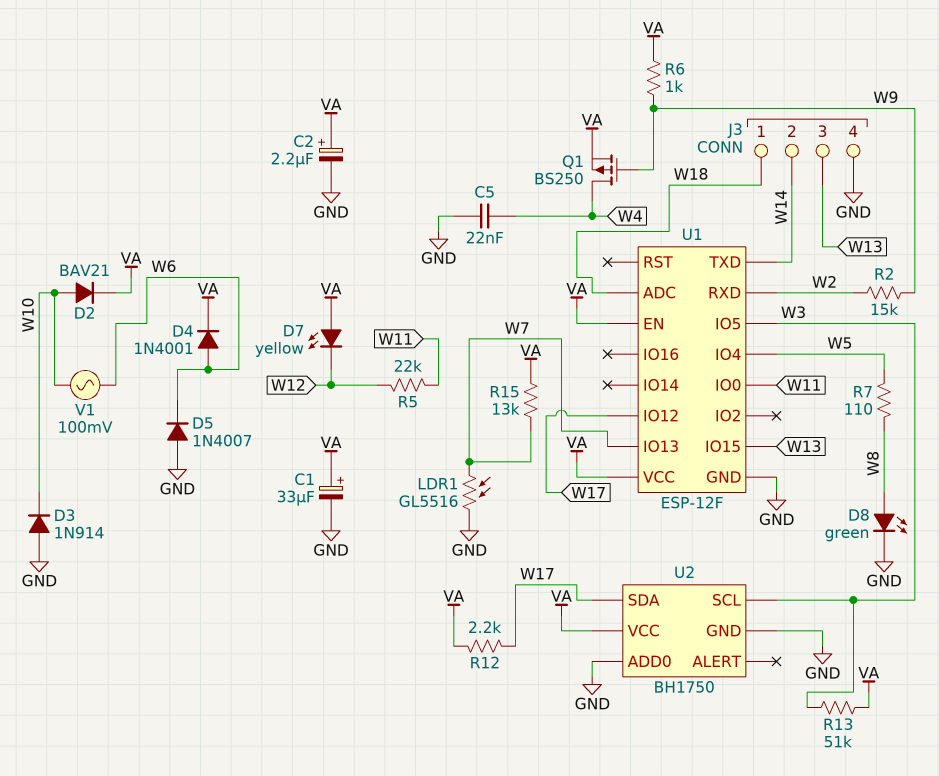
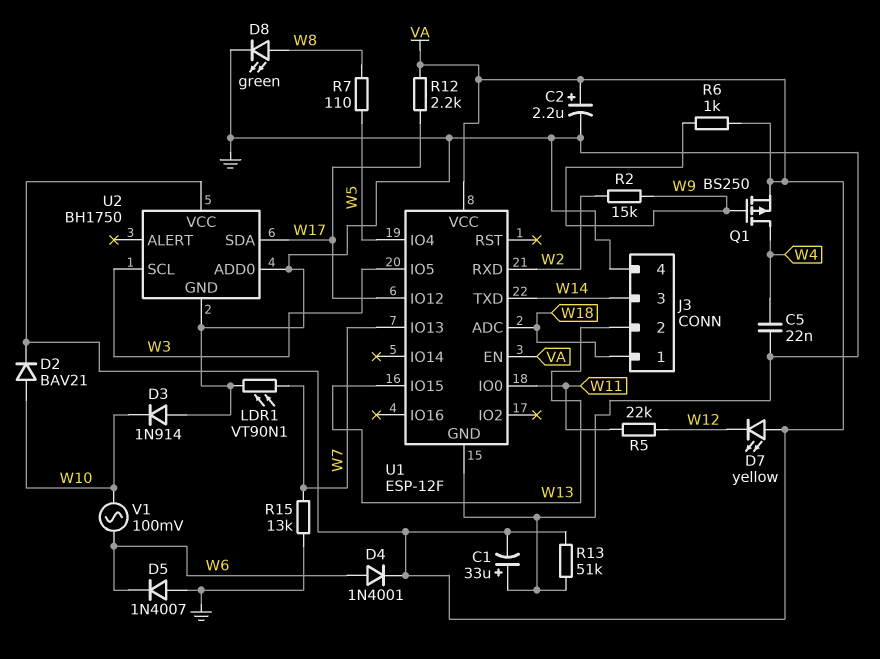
C1: 33uF (plus VA, minus GND) -> 33uF (plus GND, minus VA)
J3 pin 2: W14 -> W13
J3 pin 3: W13 -> W14
LDR1: GL5516 (GND, W7) -> VT90N1 (GND, W7)
R13: 51k (VA, W3) -> 51k (GND, VA)
R15: 13k (VA, W7) -> 13k (GND, W7)

